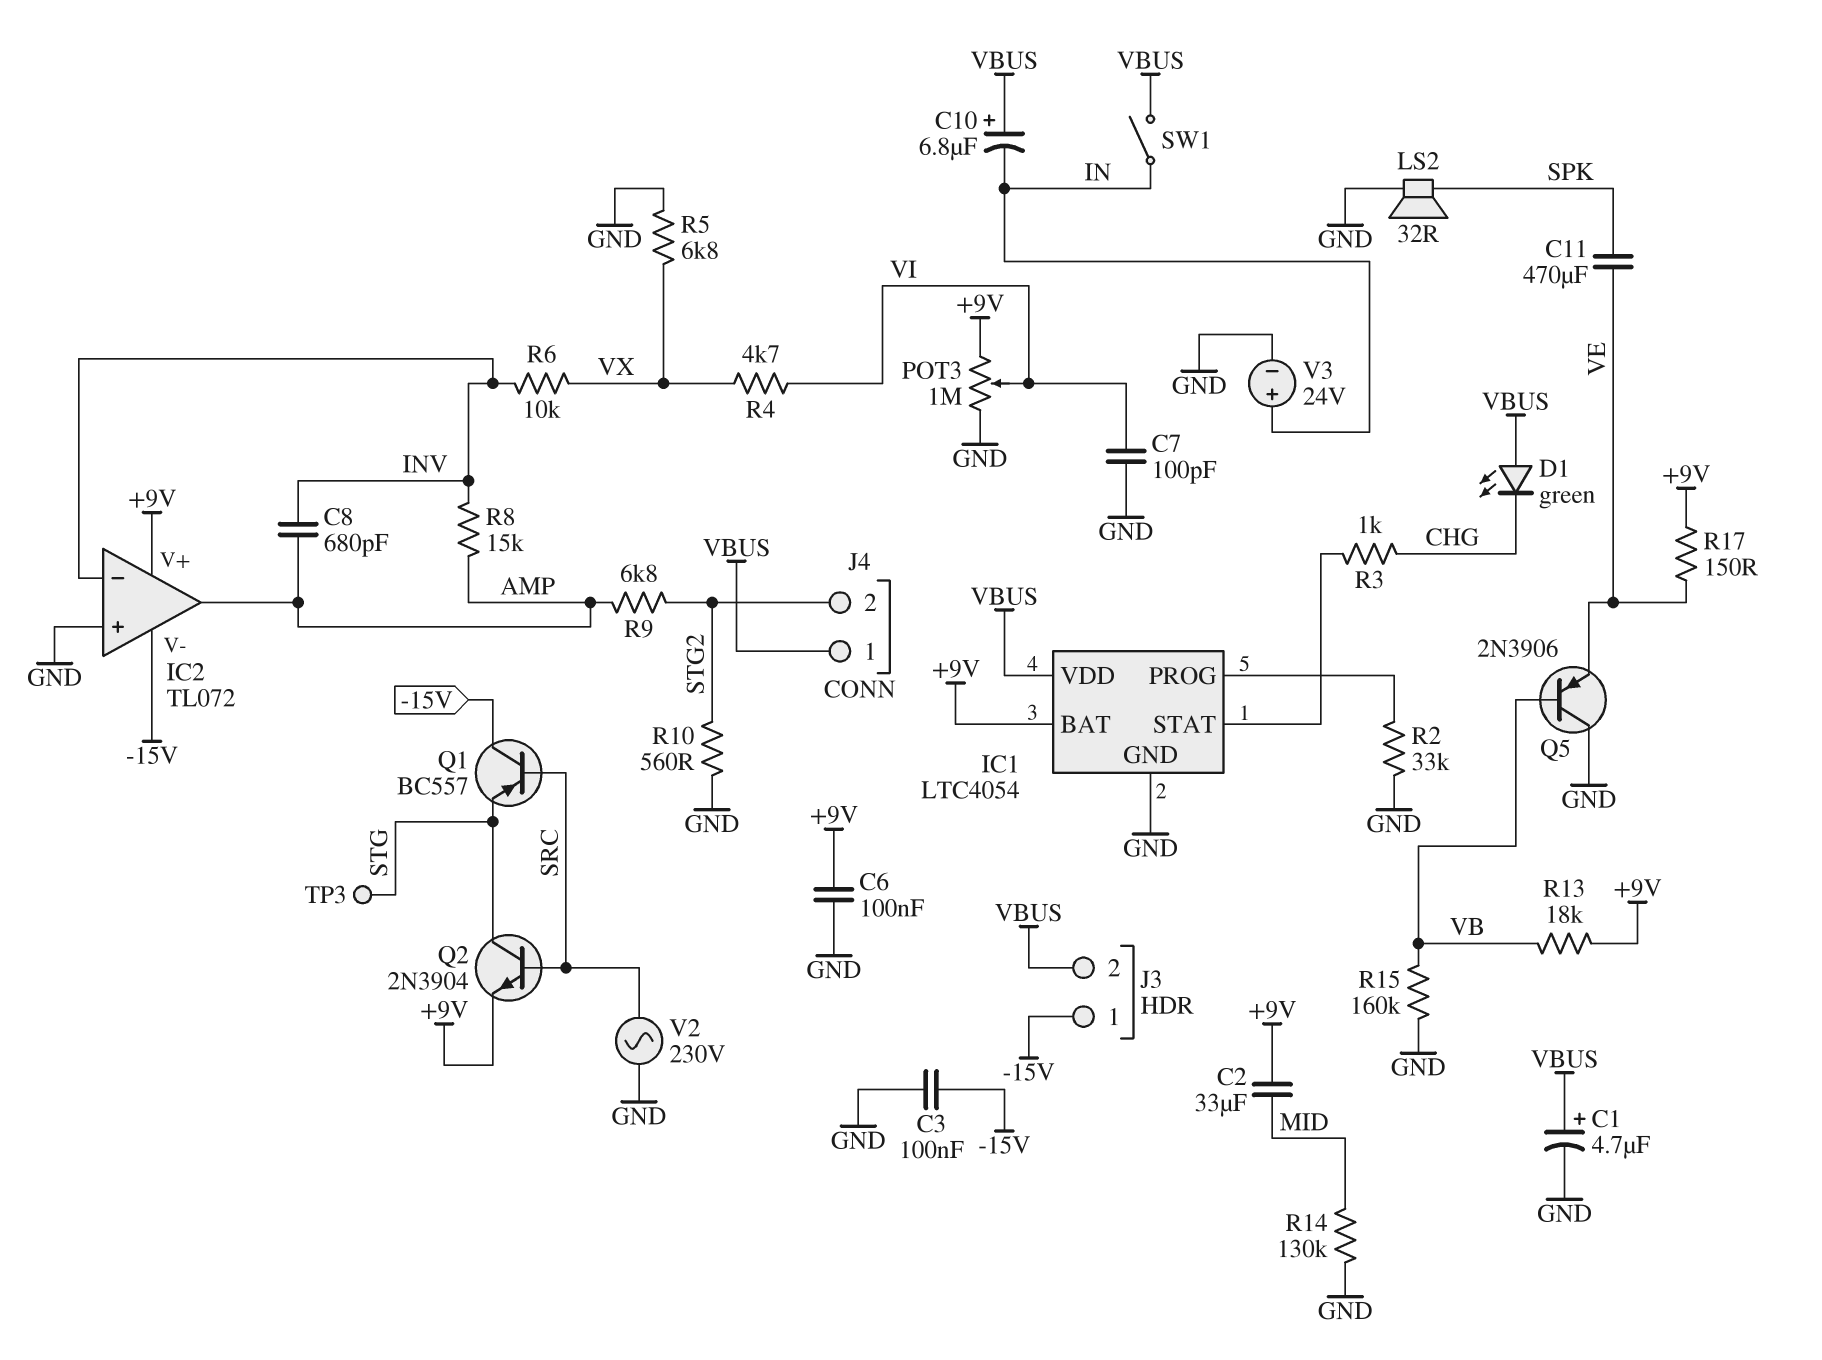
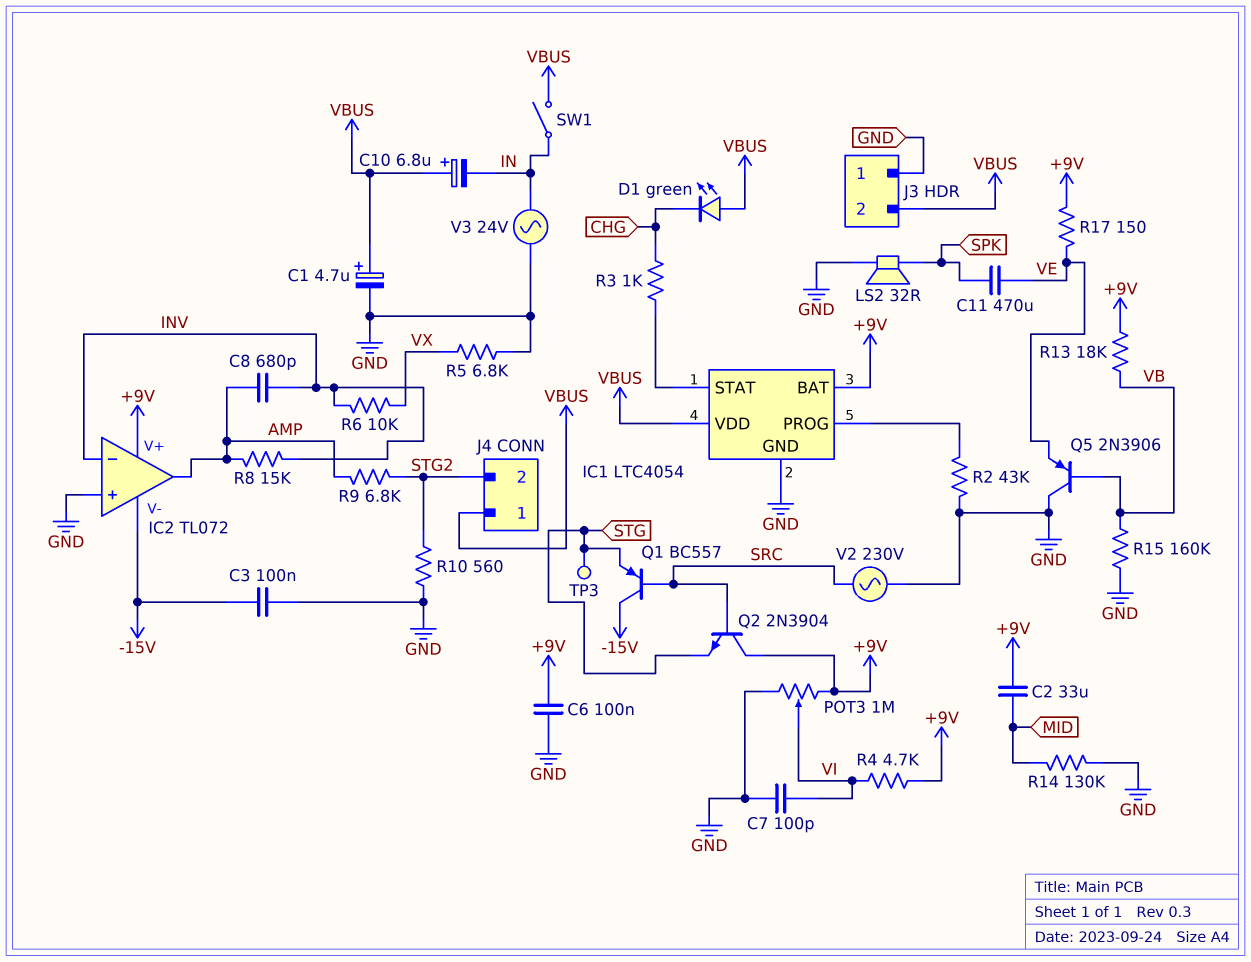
J3 pin 1: -15V -> GND
Q2: NPN 2N3904 (B SRC, C STG, E +9V) -> NPN 2N3904 (B SRC, C +9V, E STG)
R2: 33k (GND, IC1/PROG) -> 43k (GND, IC1/PROG)
R4: 4.7k (VI, VX) -> 4.7k (+9V, VI)
V3: 24V (plus IN, minus GND) -> AC 24V (GND, IN)

